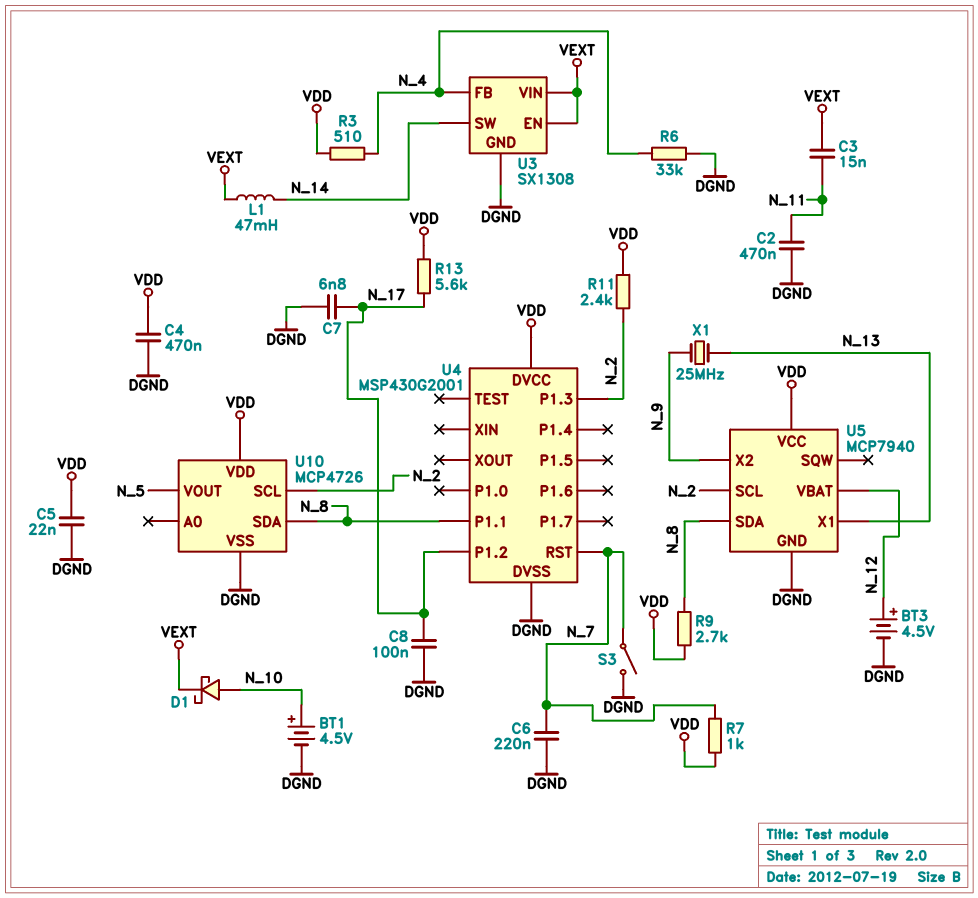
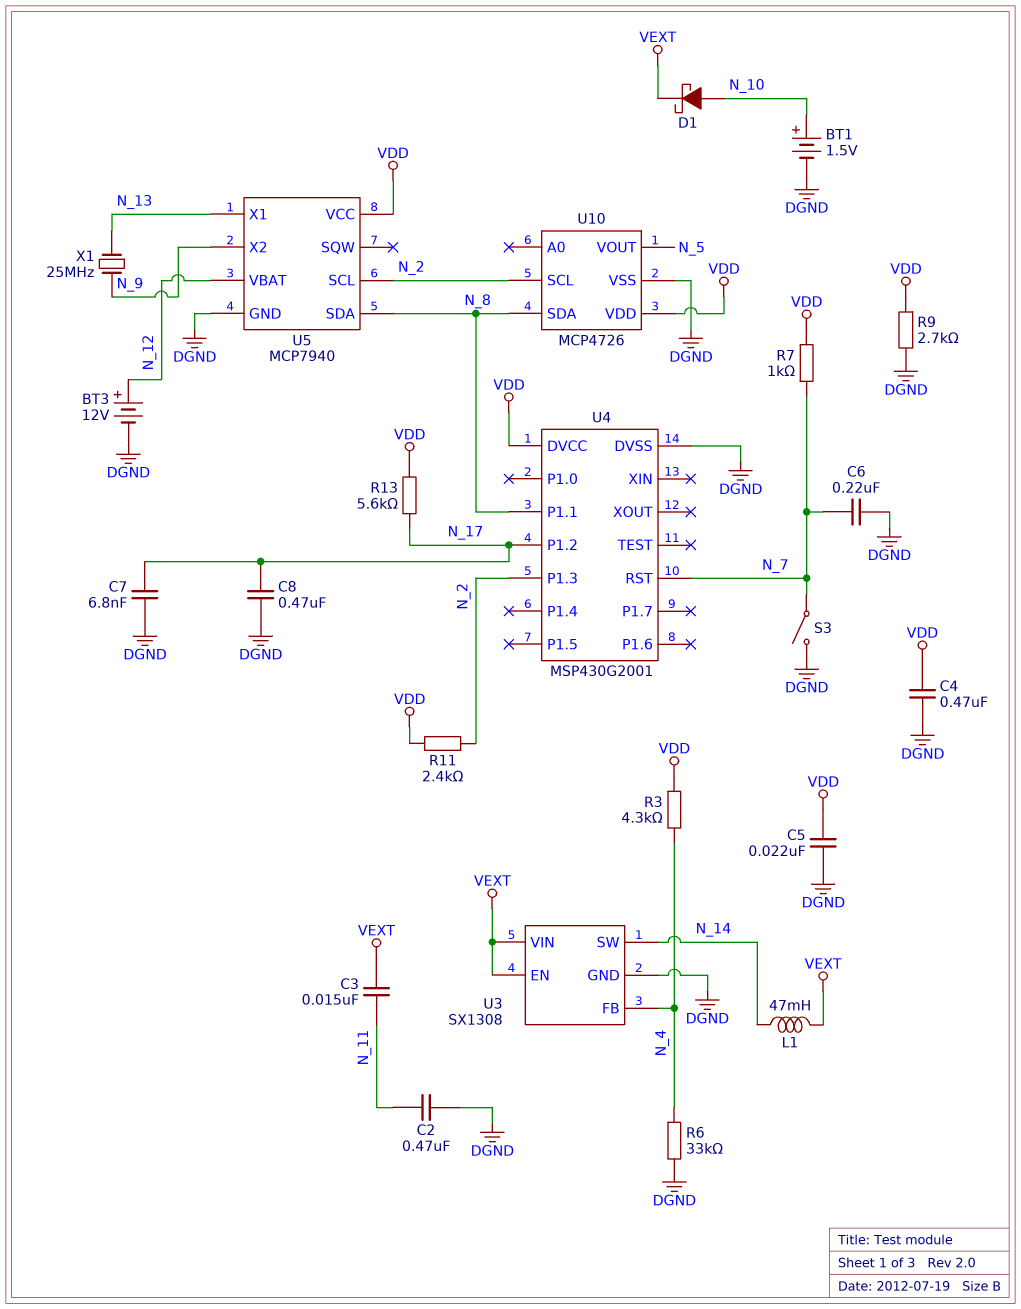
BT1: 4.5V (plus N_10, minus DGND) -> 1.5V (plus N_10, minus DGND)
BT3: 4.5V (plus N_12, minus DGND) -> 12V (plus N_12, minus DGND)
C8: 100nF (DGND, N_17) -> 470nF (DGND, N_17)
R3: 510 (N_4, VDD) -> 4.3k (N_4, VDD)
R9: 2.7k (N_8, VDD) -> 2.7k (DGND, VDD)

